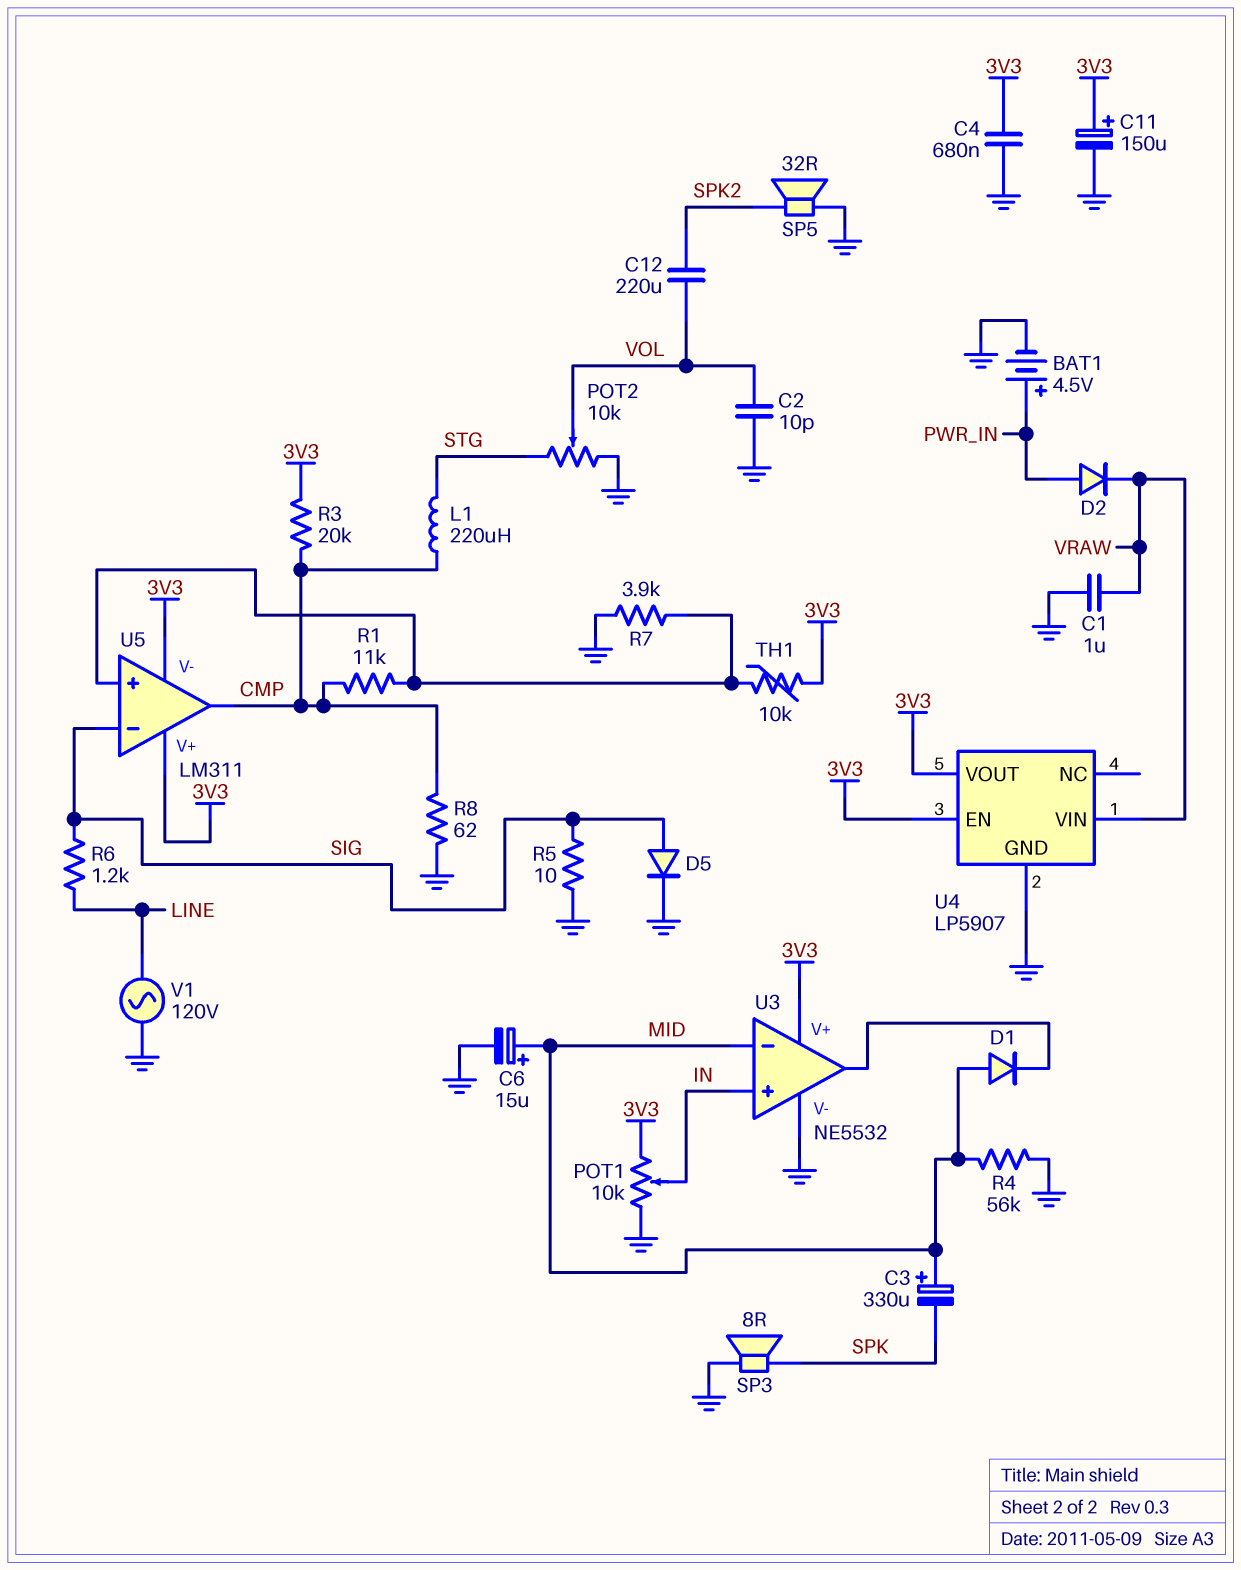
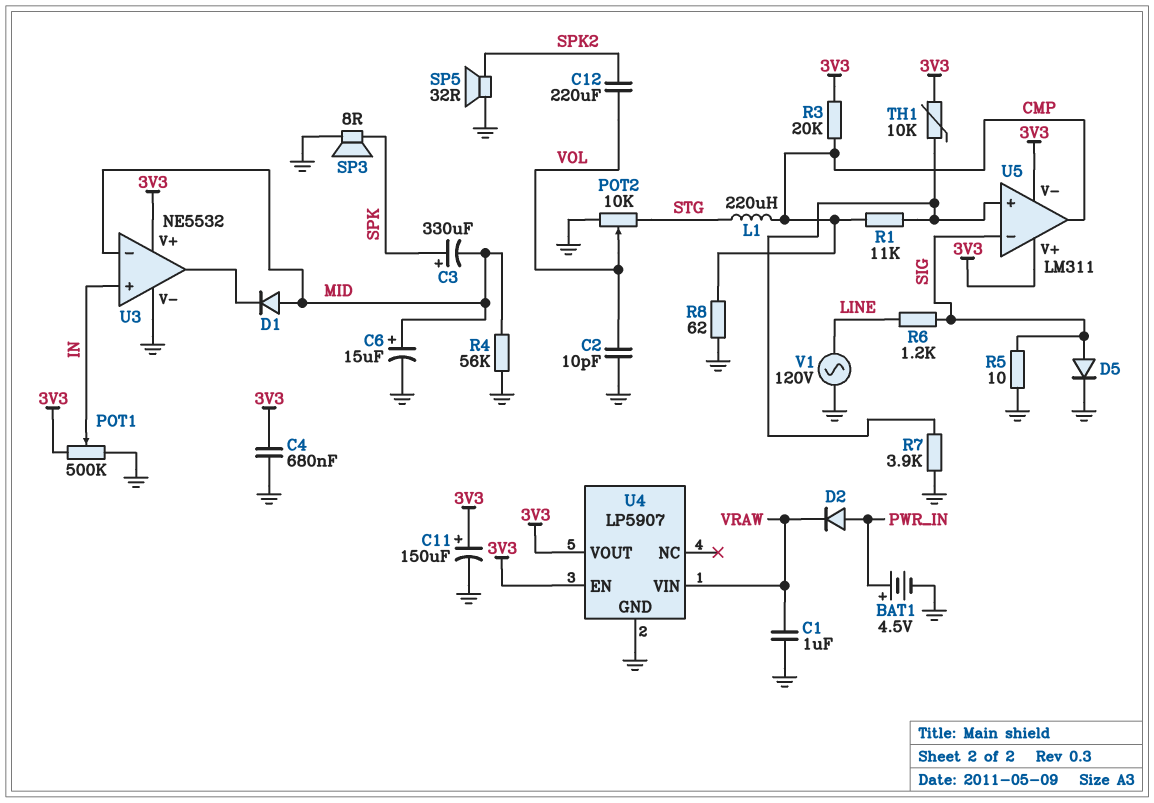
C3: 330uF (plus MID, minus SPK) -> 330uF (plus SPK, minus MID)
POT1: 10k (3V3, GND, wiper IN) -> 500k (3V3, GND, wiper IN)

